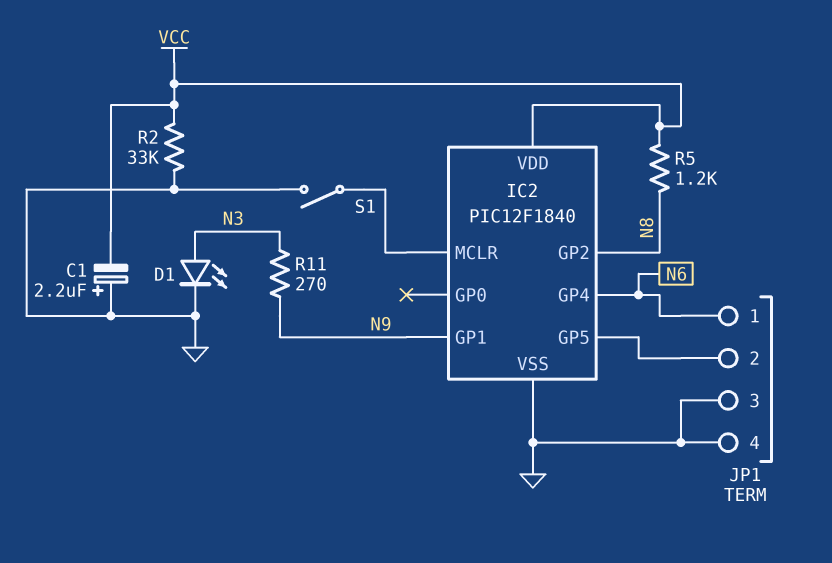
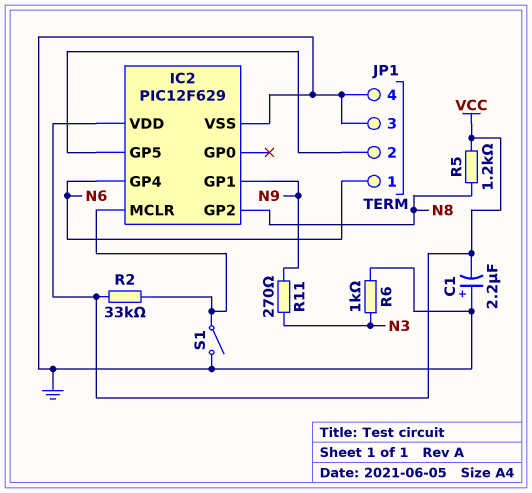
D1: LED (A N3, K GND) -> none
IC2: PIC12F1840 -> PIC12F629
R2: 33k (GND, VCC) -> 33k (IC2/MCLR, VCC)
R6: none -> 1k (GND, N3)

